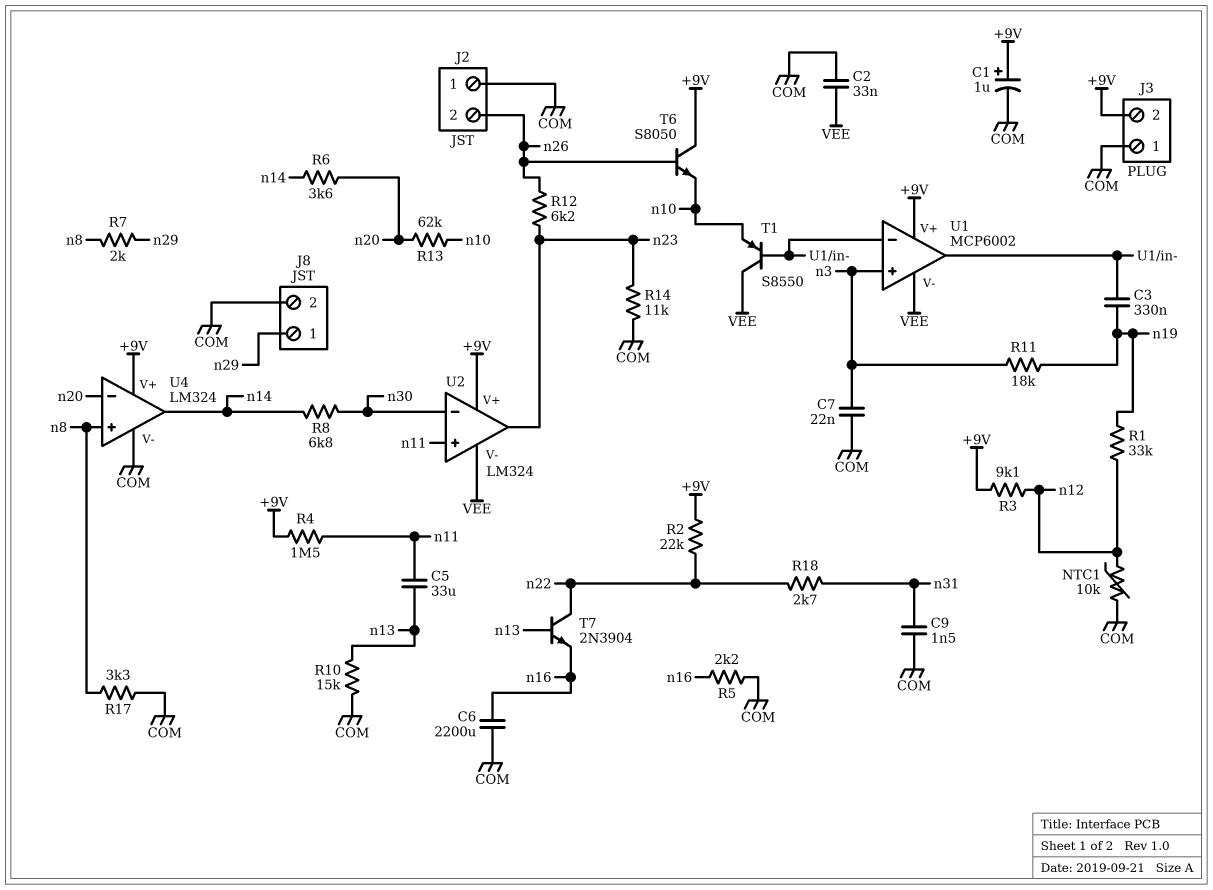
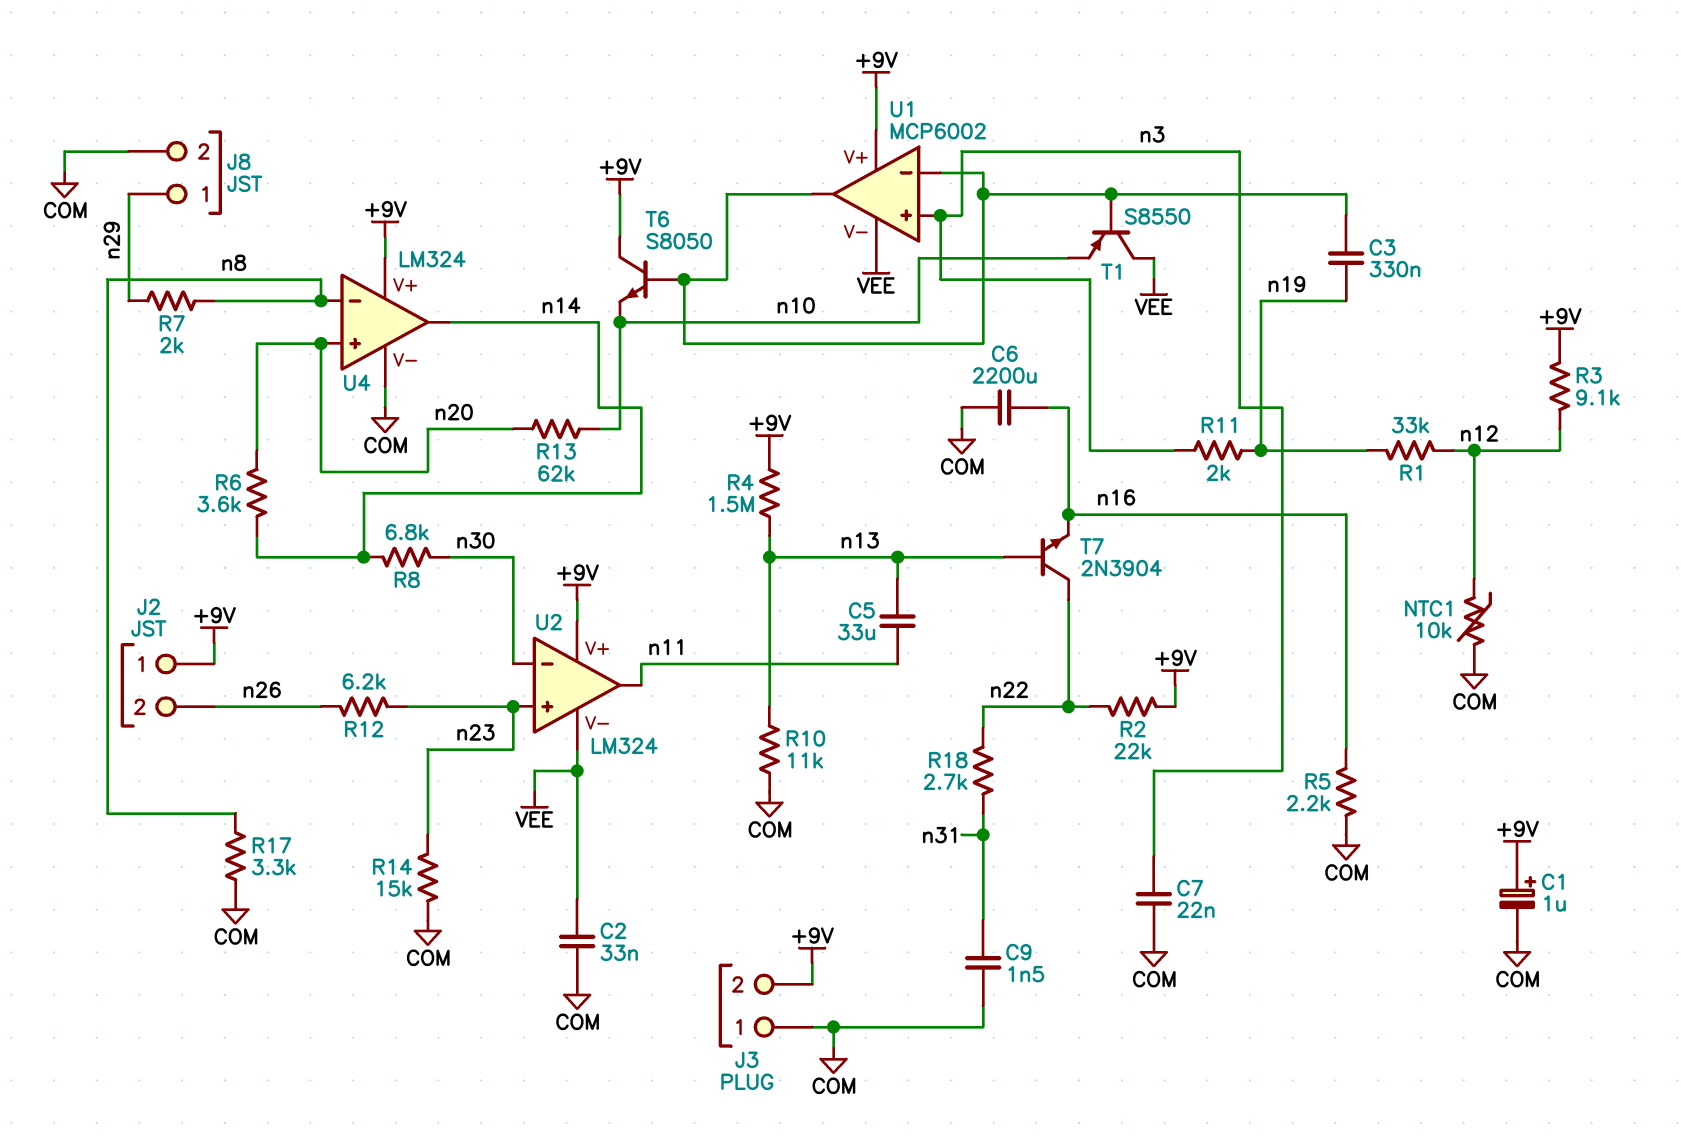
J2 pin 1: COM -> +9V
R4: 1.5M (+9V, n11) -> 1.5M (+9V, n13)
R10: 15k (COM, n13) -> 11k (COM, n13)
R11: 18k (n3, n19) -> 2k (n3, n19)
R14: 11k (COM, n23) -> 15k (COM, n23)
T6: NPN S8050 (B n26, C +9V, E n10) -> NPN S8050 (B U1/in-, C +9V, E n10)
U2 pin in+: n11 -> n23
U2 pin out: n23 -> n11
U4 pin in+: n8 -> n20
U4 pin in-: n20 -> n8

